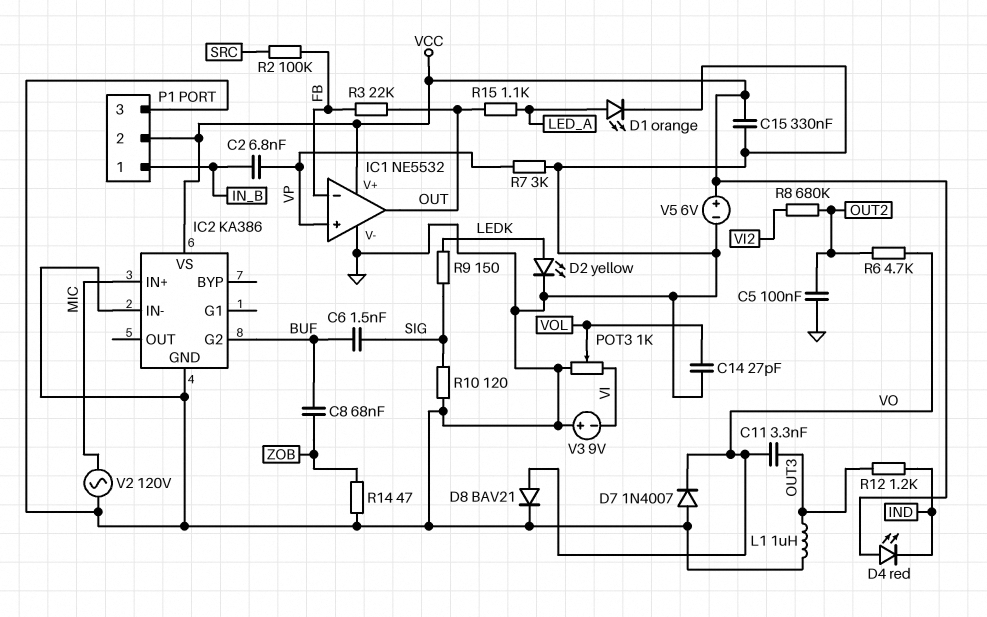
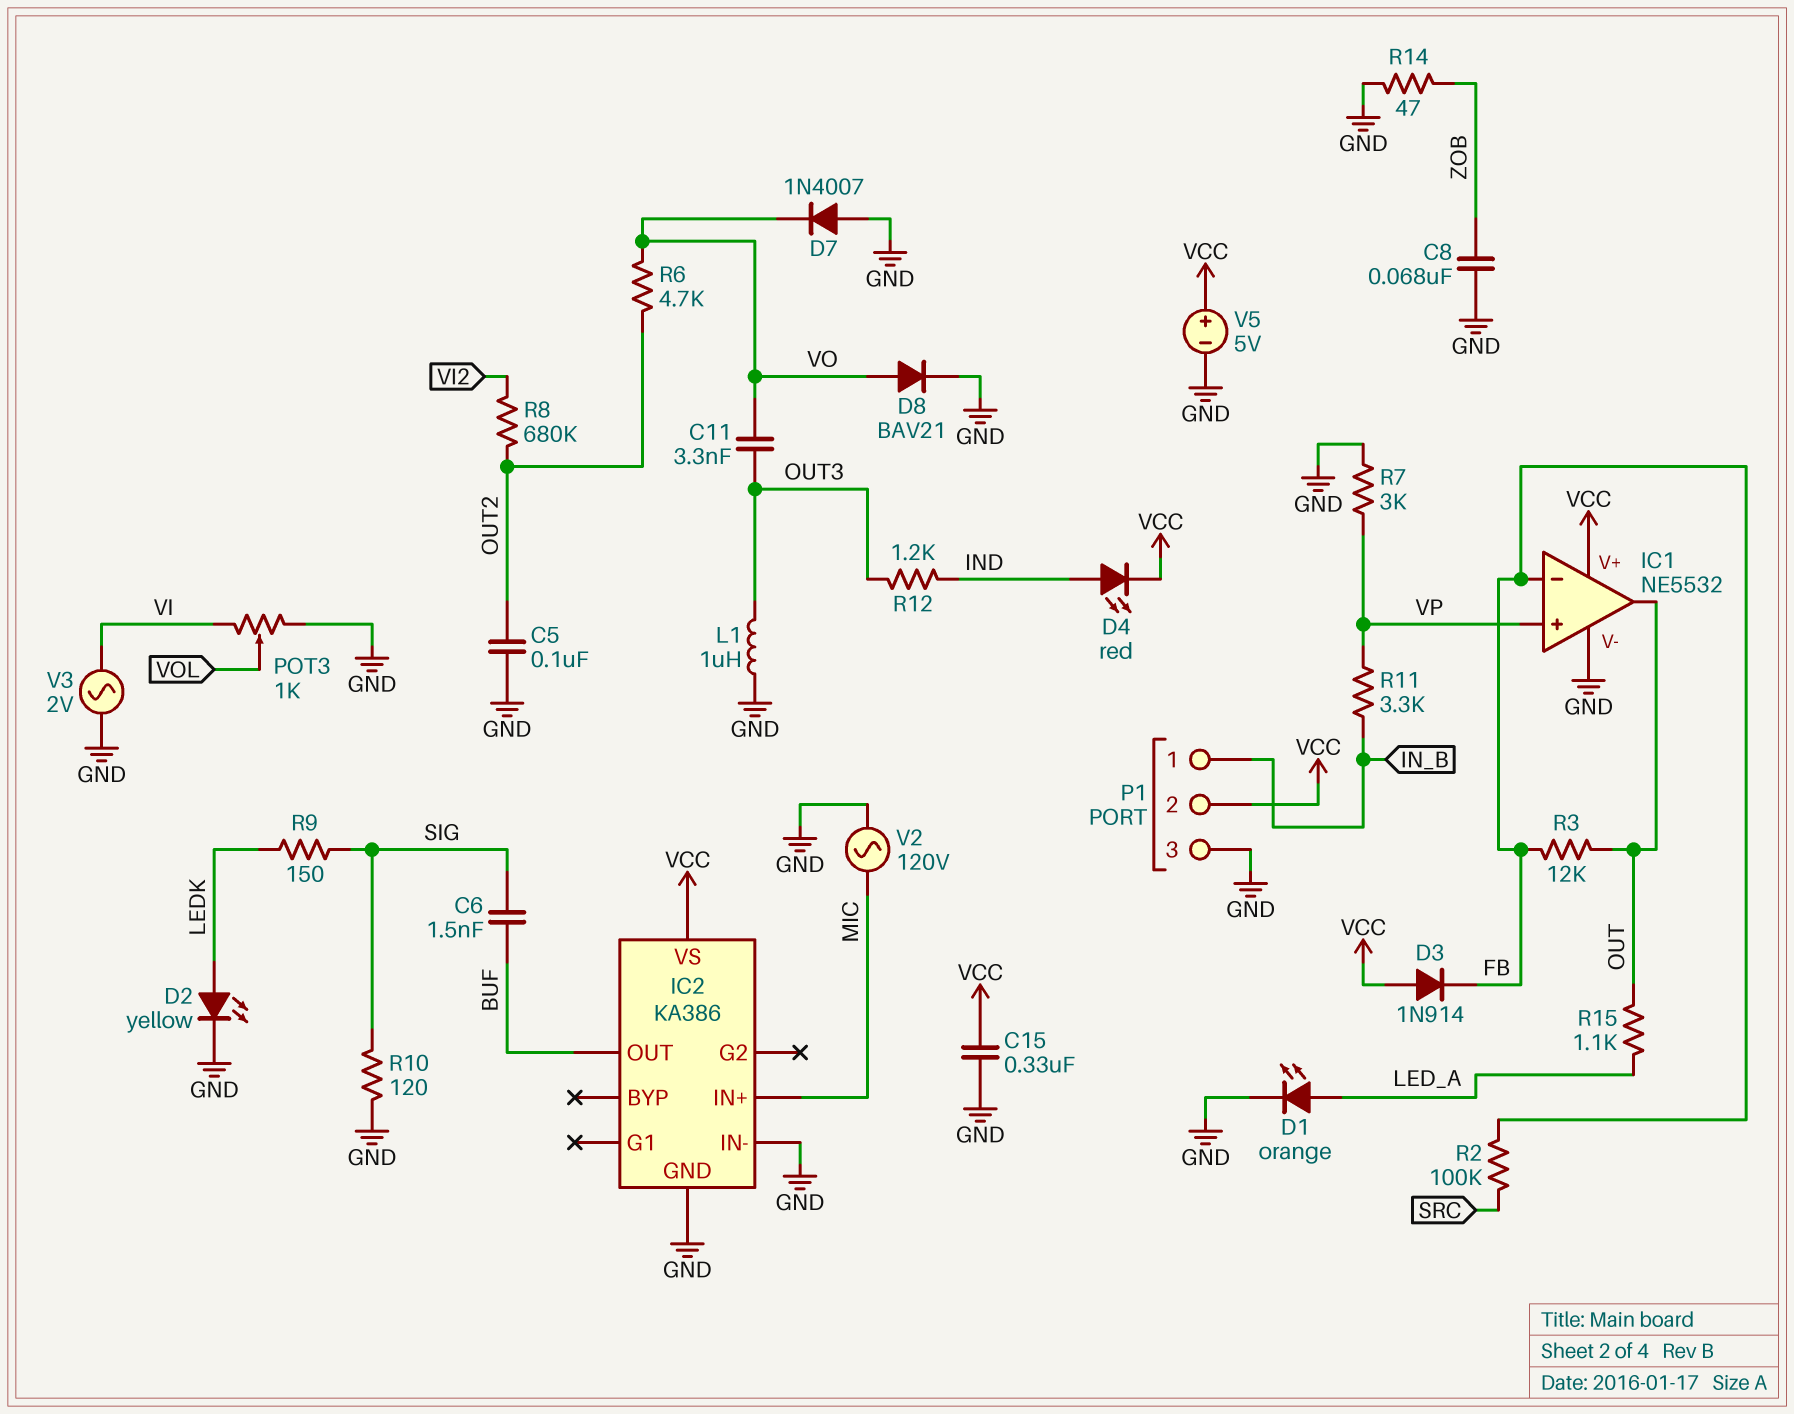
C2: 6.8nF (IN_B, VP) -> none
C8: 68nF (BUF, ZOB) -> 68nF (GND, ZOB)
C14: 27pF (GND, VOL) -> none
D3: none -> diode 1N914 (A VCC, K FB)
D4: LED red (A VCC, K IND) -> LED red (A IND, K VCC)
IC2 pin G2: BUF -> none
IC2 pin OUT: none -> BUF
R3: 22k (FB, OUT) -> 12k (FB, OUT)
R11: none -> 3.3k (IN_B, VP)
V3: 9V (plus GND, minus VI) -> AC 2V (GND, VI)
V5: 6V (plus VCC, minus GND) -> 5V (plus VCC, minus GND)

